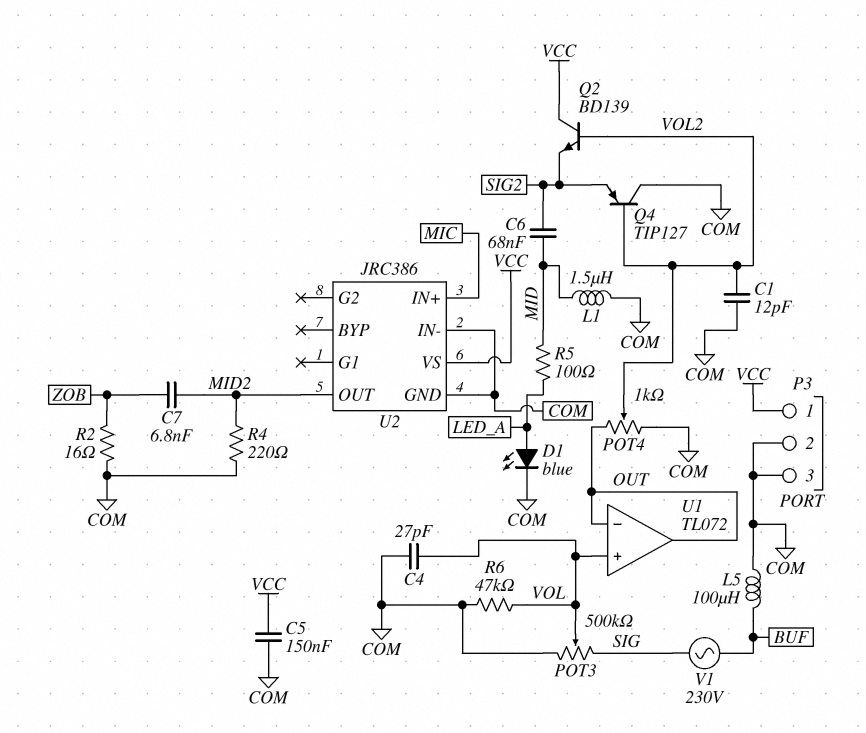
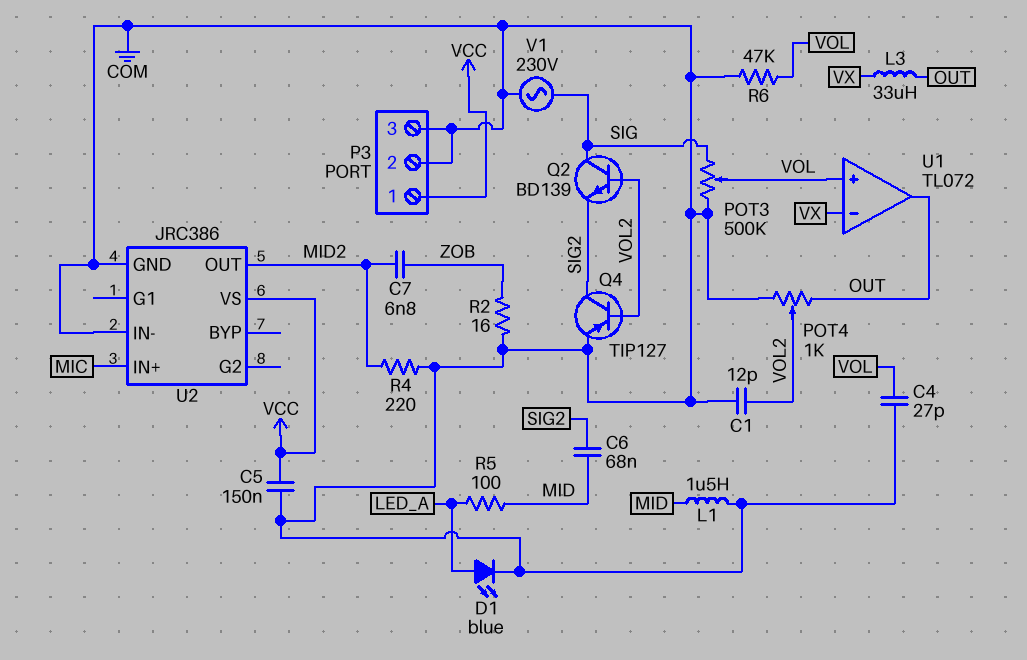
L3: none -> 33uH (OUT, VX)
L5: 100uH (BUF, COM) -> none
Q2: NPN BD139 (B VOL2, C VCC, E SIG2) -> NPN BD139 (B VOL2, C SIG, E SIG2)
Q4: PNP TIP127 (B VOL2, C COM, E SIG2) -> PNP TIP127 (B VOL2, C SIG2, E COM)
U1 pin in-: OUT -> VX
V1: AC 230V (BUF, SIG) -> AC 230V (COM, SIG)

